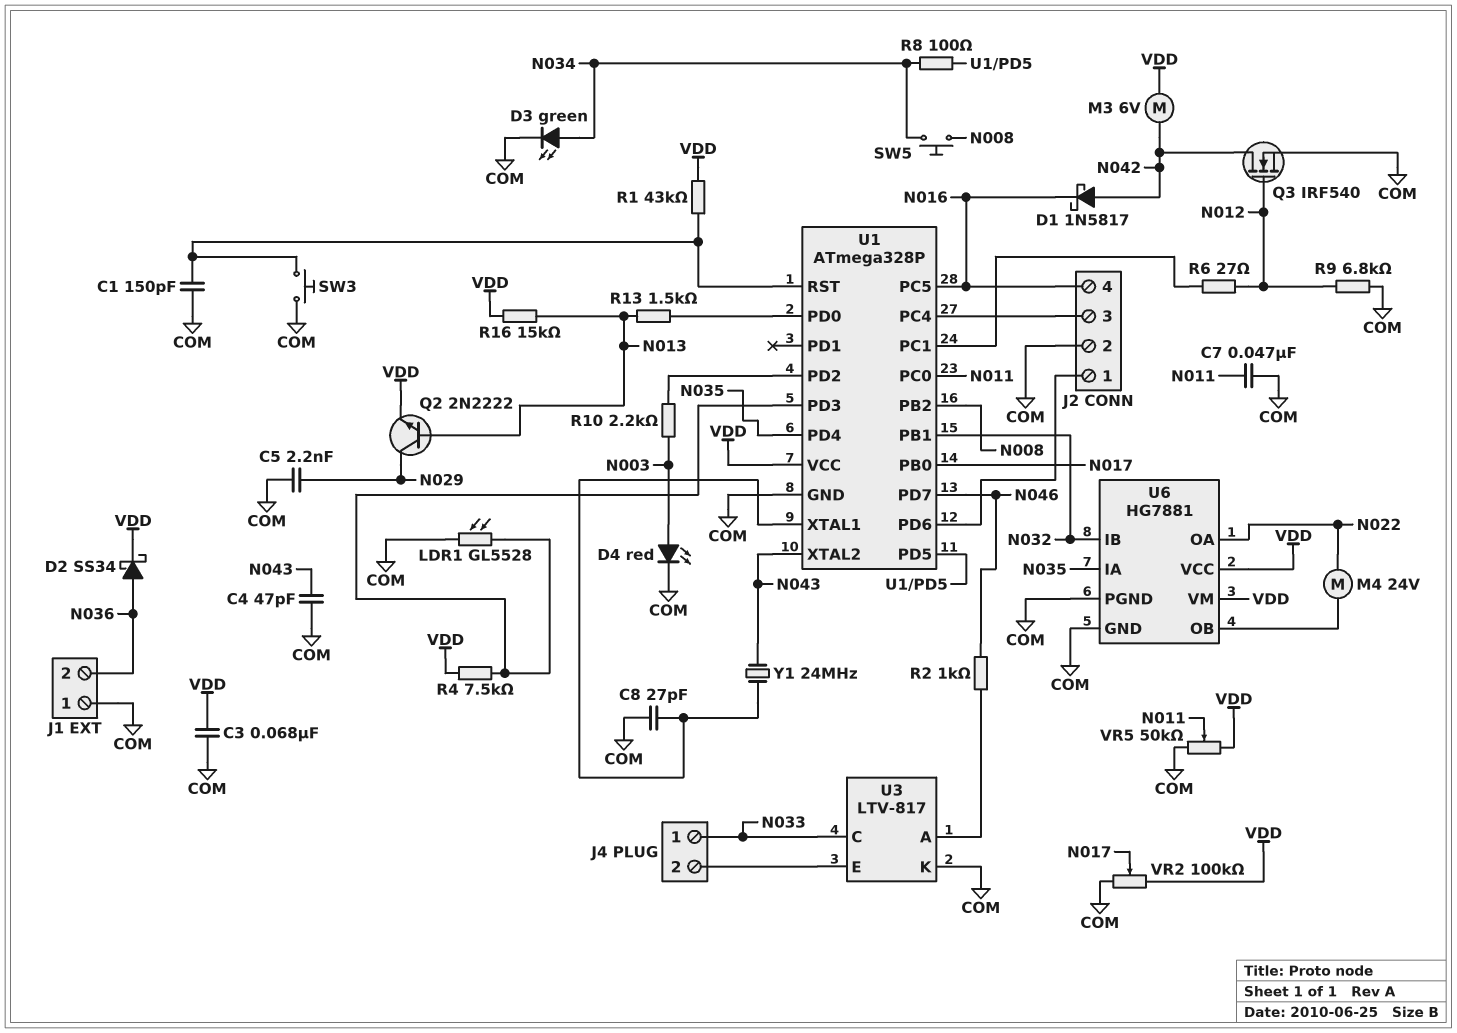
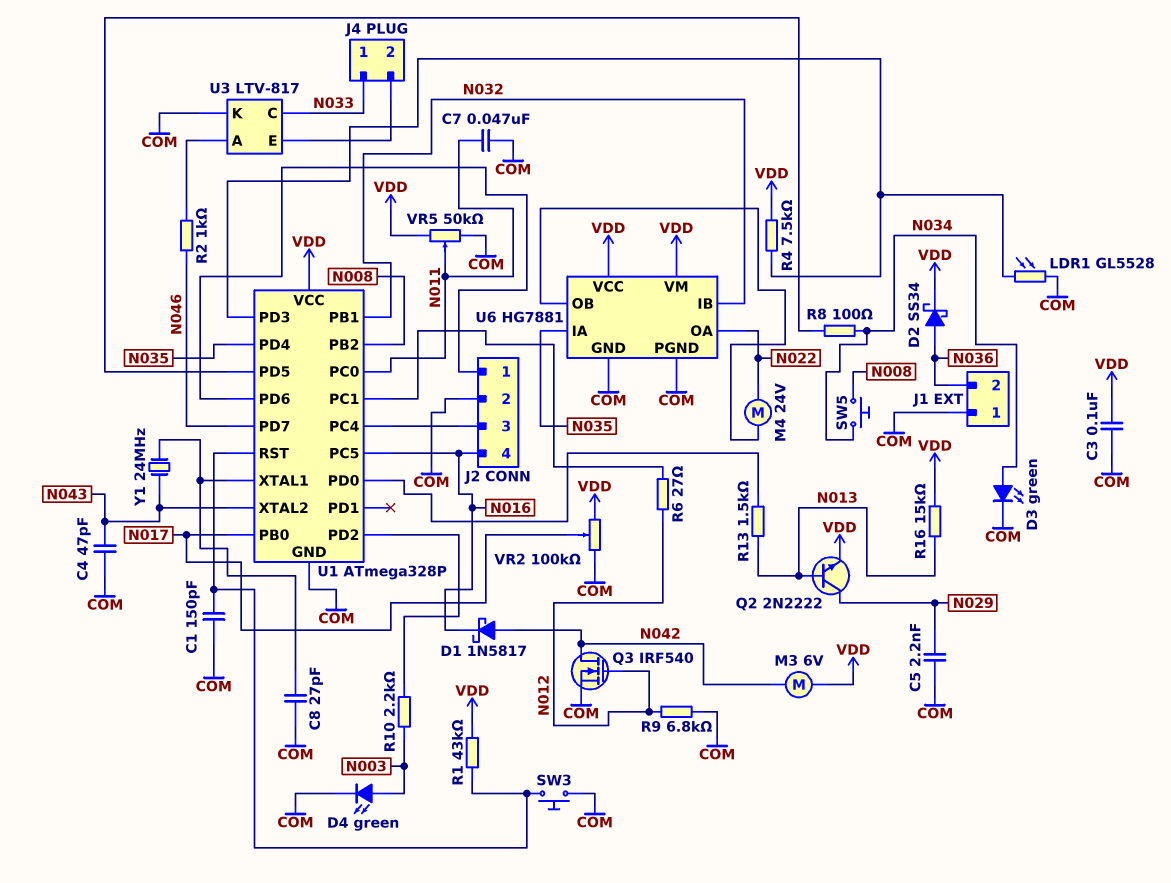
C3: 68nF (COM, VDD) -> 100nF (COM, VDD)
D4: LED red (A N003, K COM) -> LED green (A N003, K COM)

